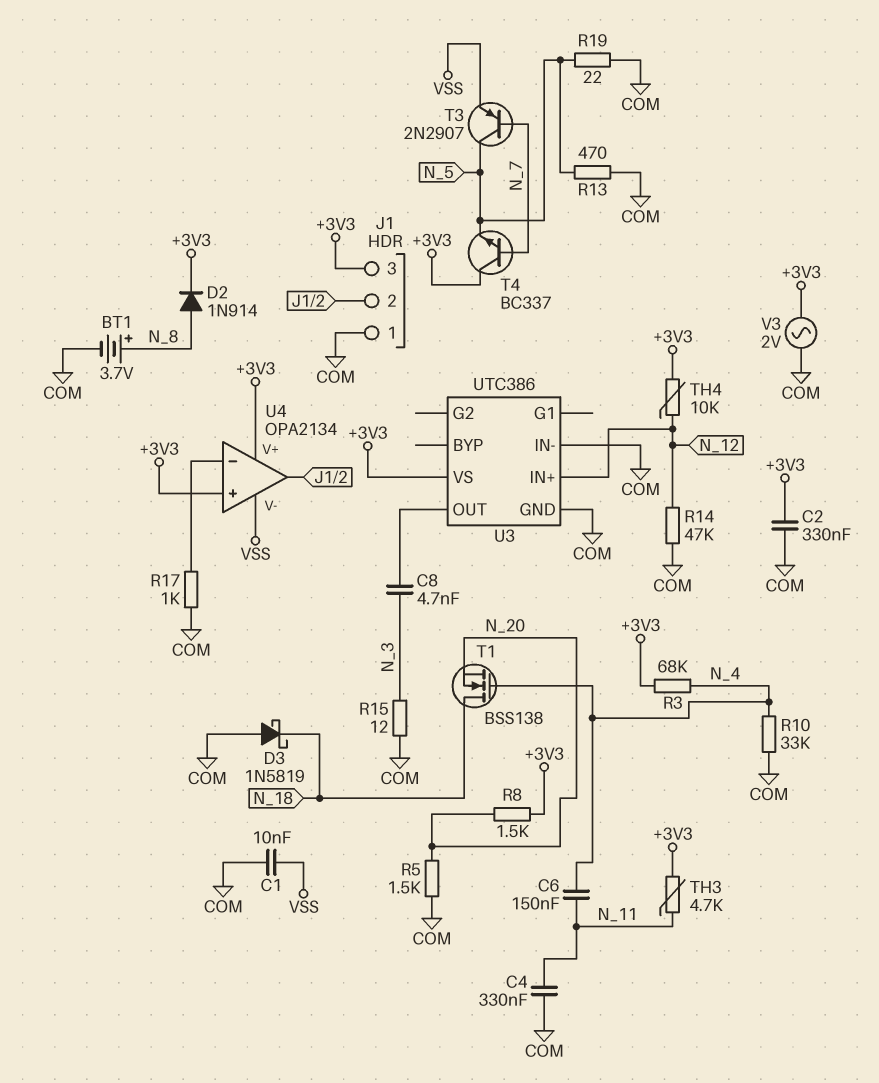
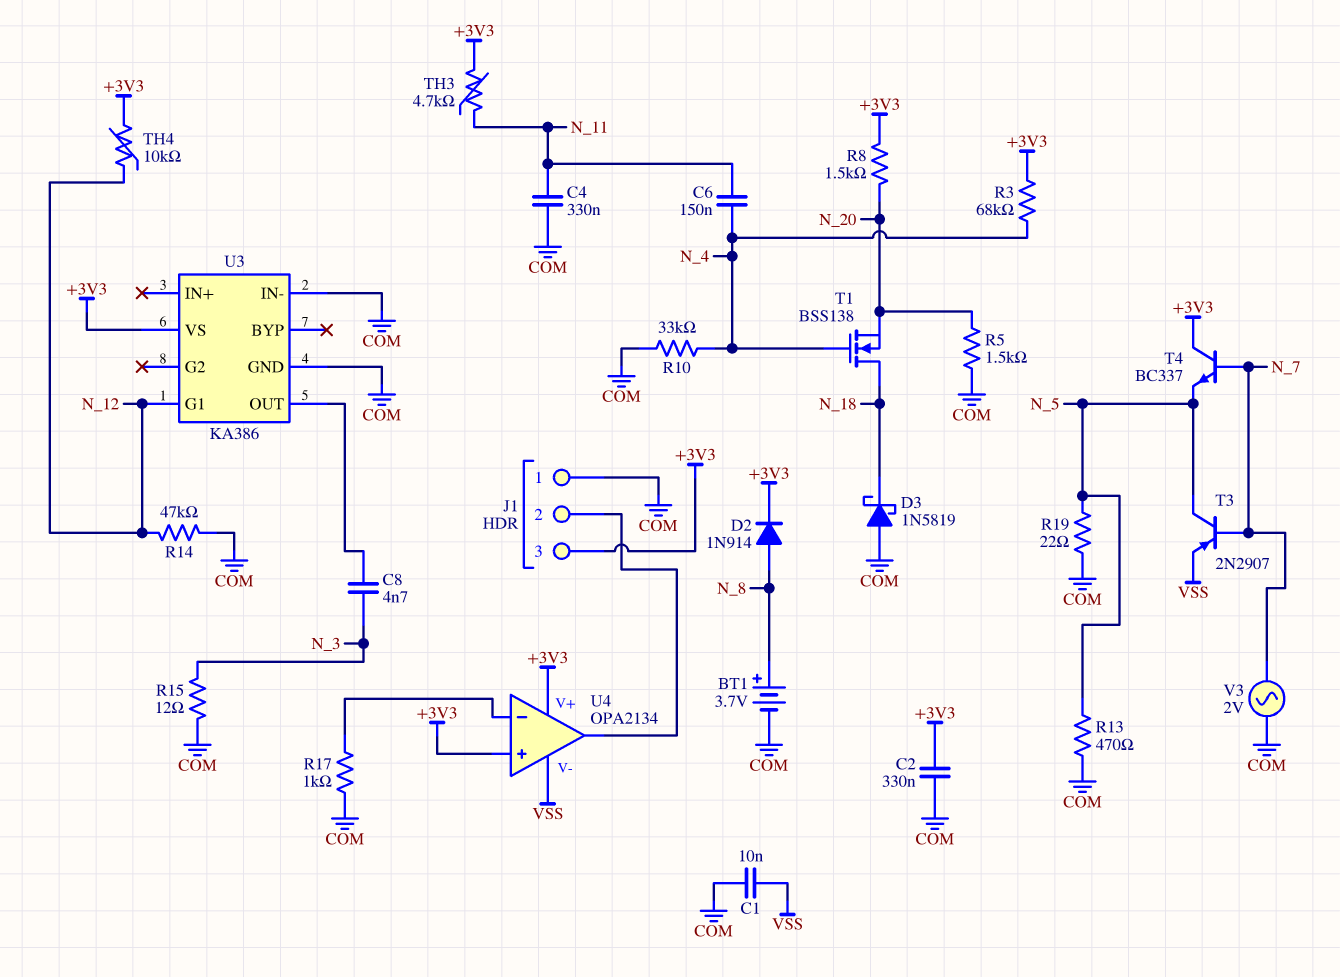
U3: UTC386 -> KA386
U3 pin G1: none -> N_12
U3 pin IN+: N_12 -> none
V3: AC 2V (+3V3, COM) -> AC 2V (COM, N_7)

